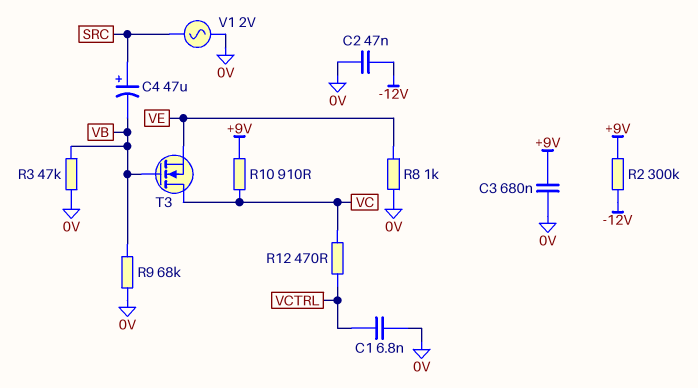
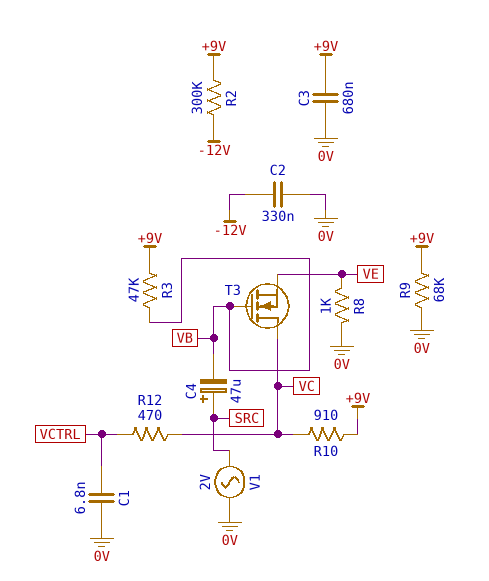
C2: 47nF (-12V, 0V) -> 330nF (-12V, 0V)
R3: 47k (0V, VB) -> 47k (+9V, VB)
R9: 68k (0V, VB) -> 68k (+9V, 0V)

